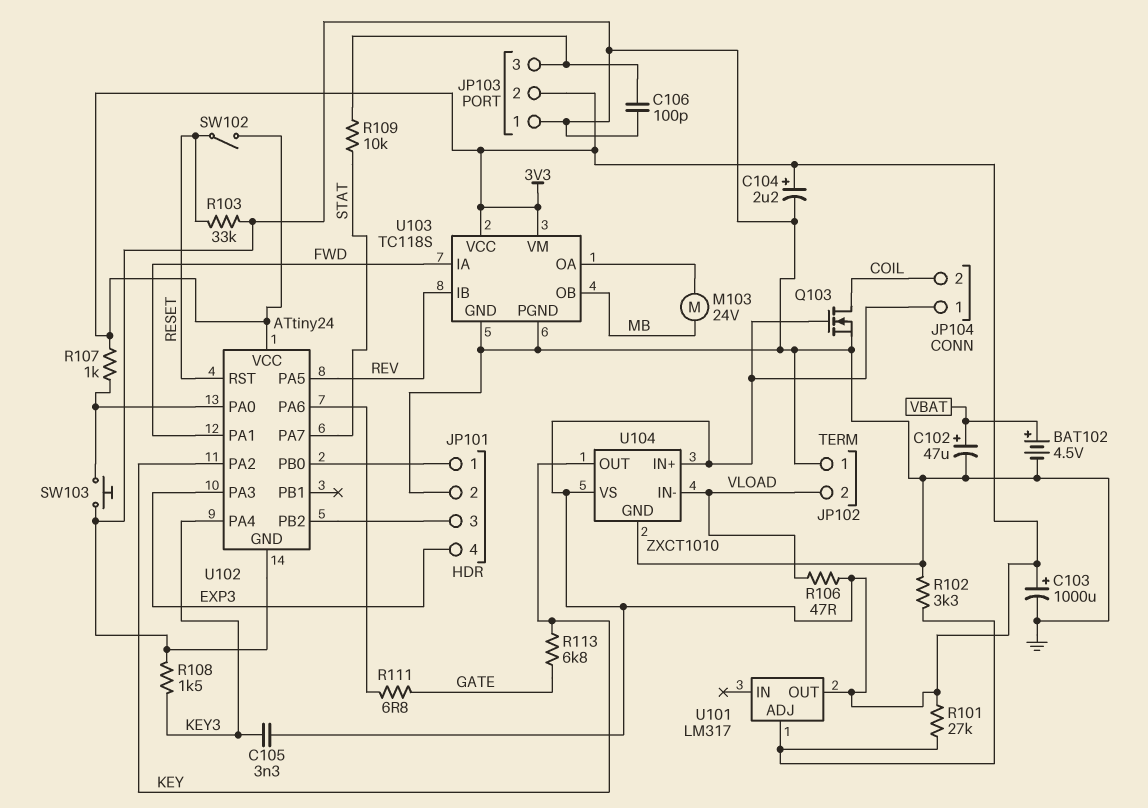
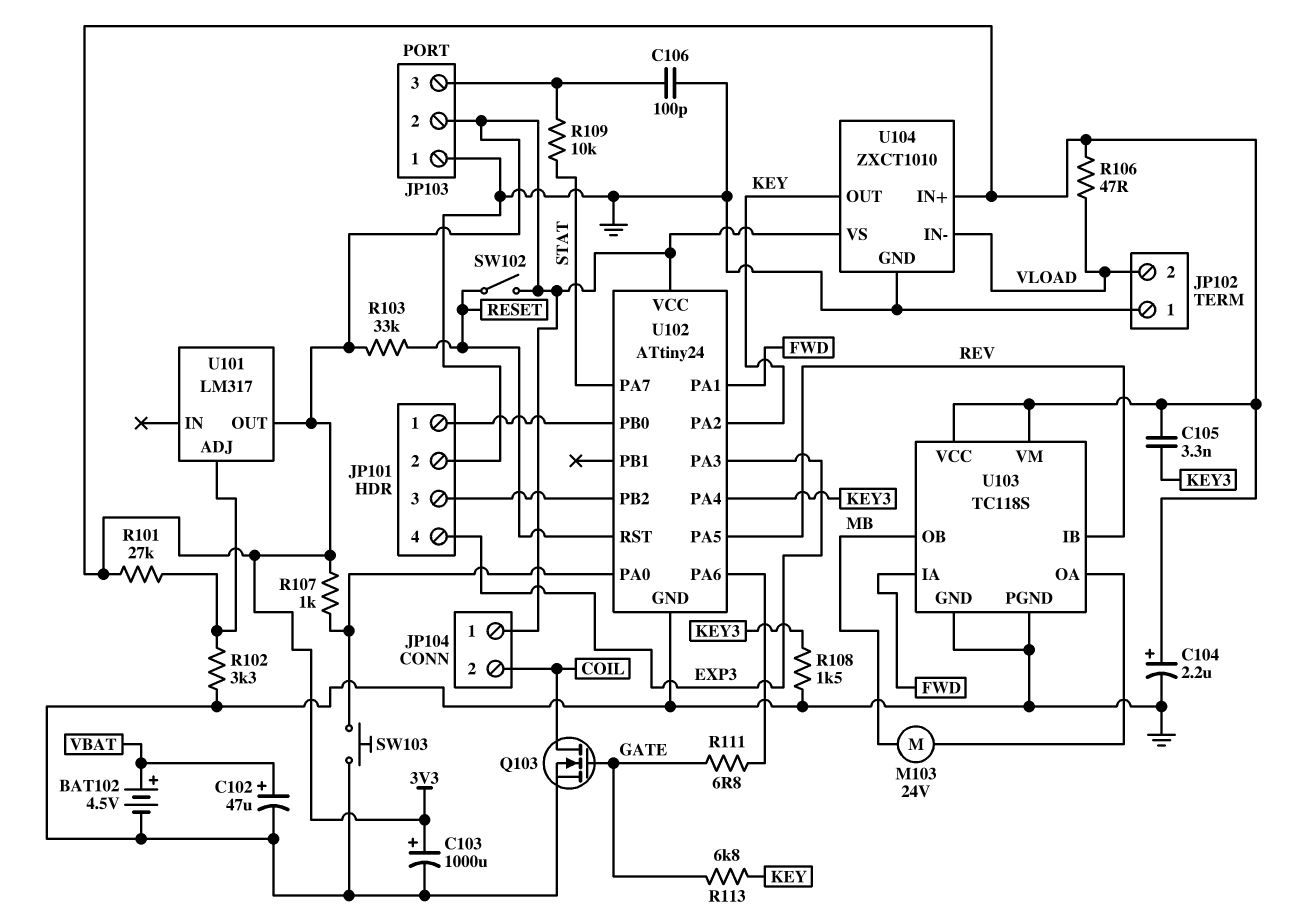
Q103: NMOS (G 3V3, D COIL, S GND) -> NMOS (G GATE, D COIL, S GND)
R103: 33k (GND, RESET) -> 33k (3V3, RESET)

